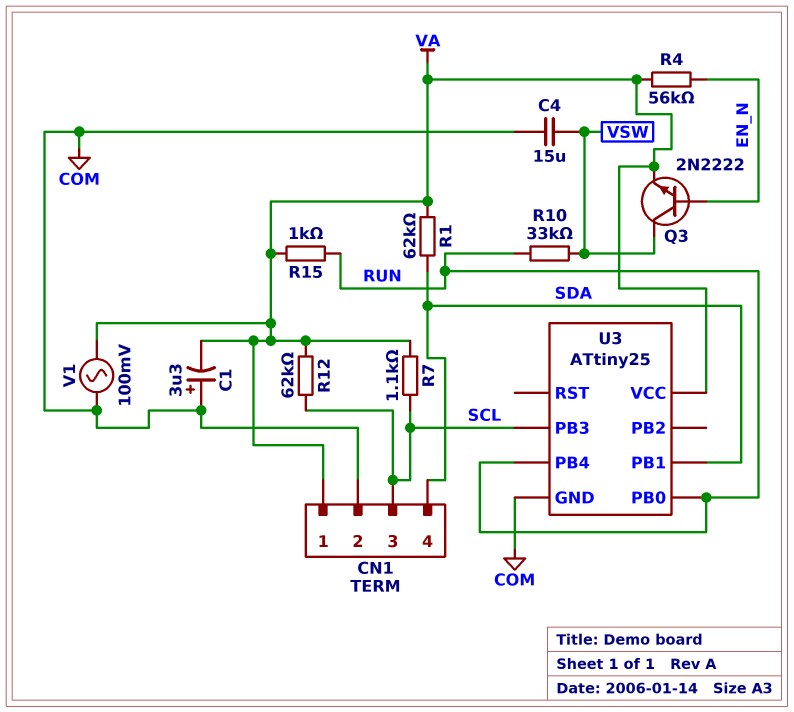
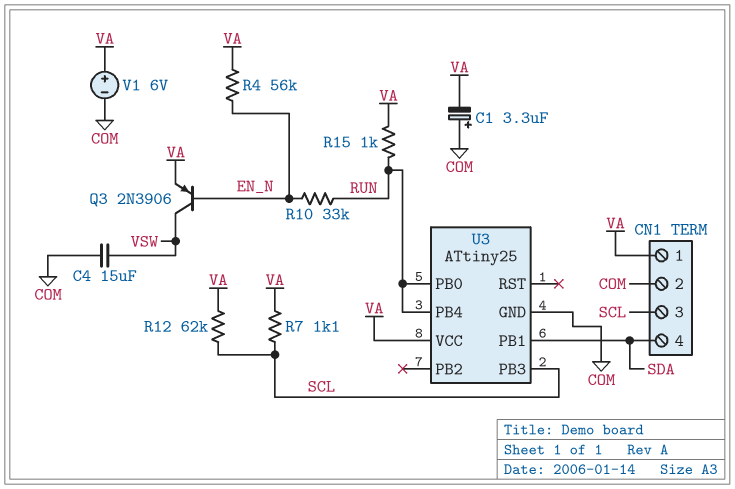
Q3: NPN 2N2222 (B EN_N, C VSW, E VA) -> PNP 2N3906 (B EN_N, C VSW, E VA)
R1: 62k (SDA, VA) -> none
R10: 33k (RUN, VSW) -> 33k (EN_N, RUN)
V1: AC 100mV (COM, VA) -> 6V (plus VA, minus COM)

